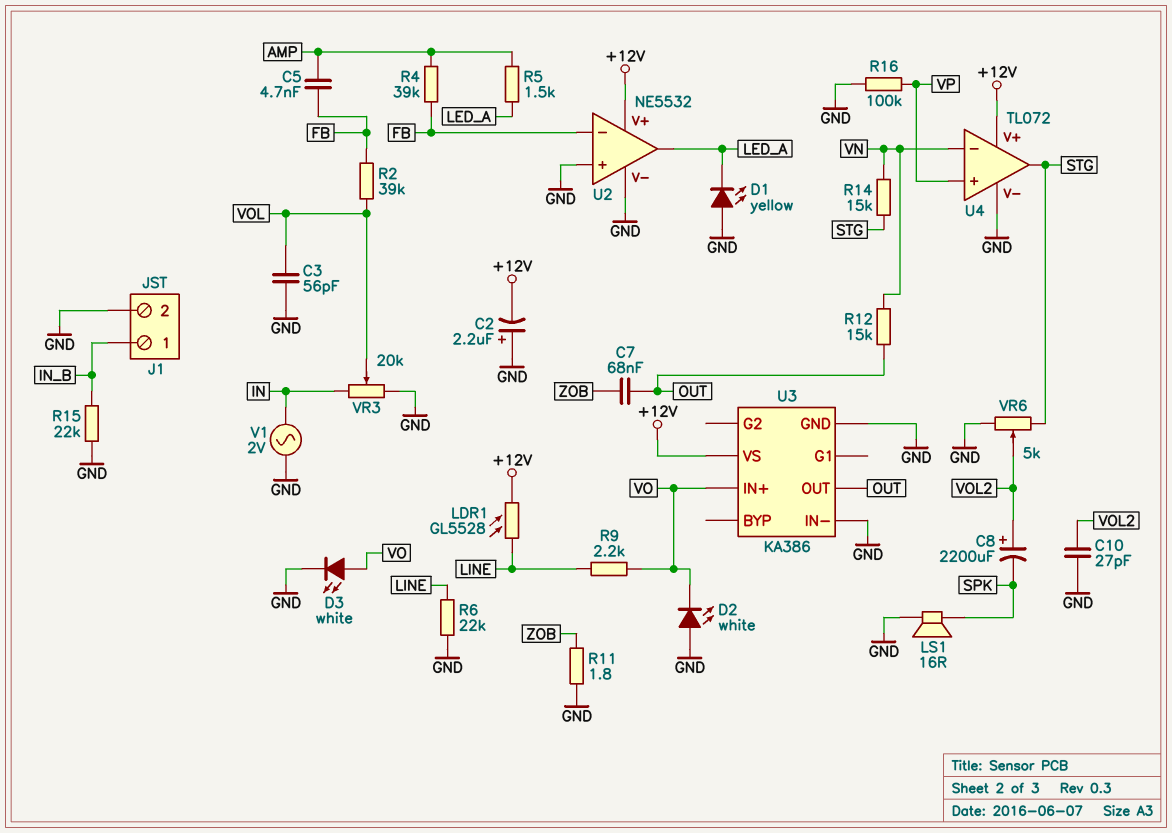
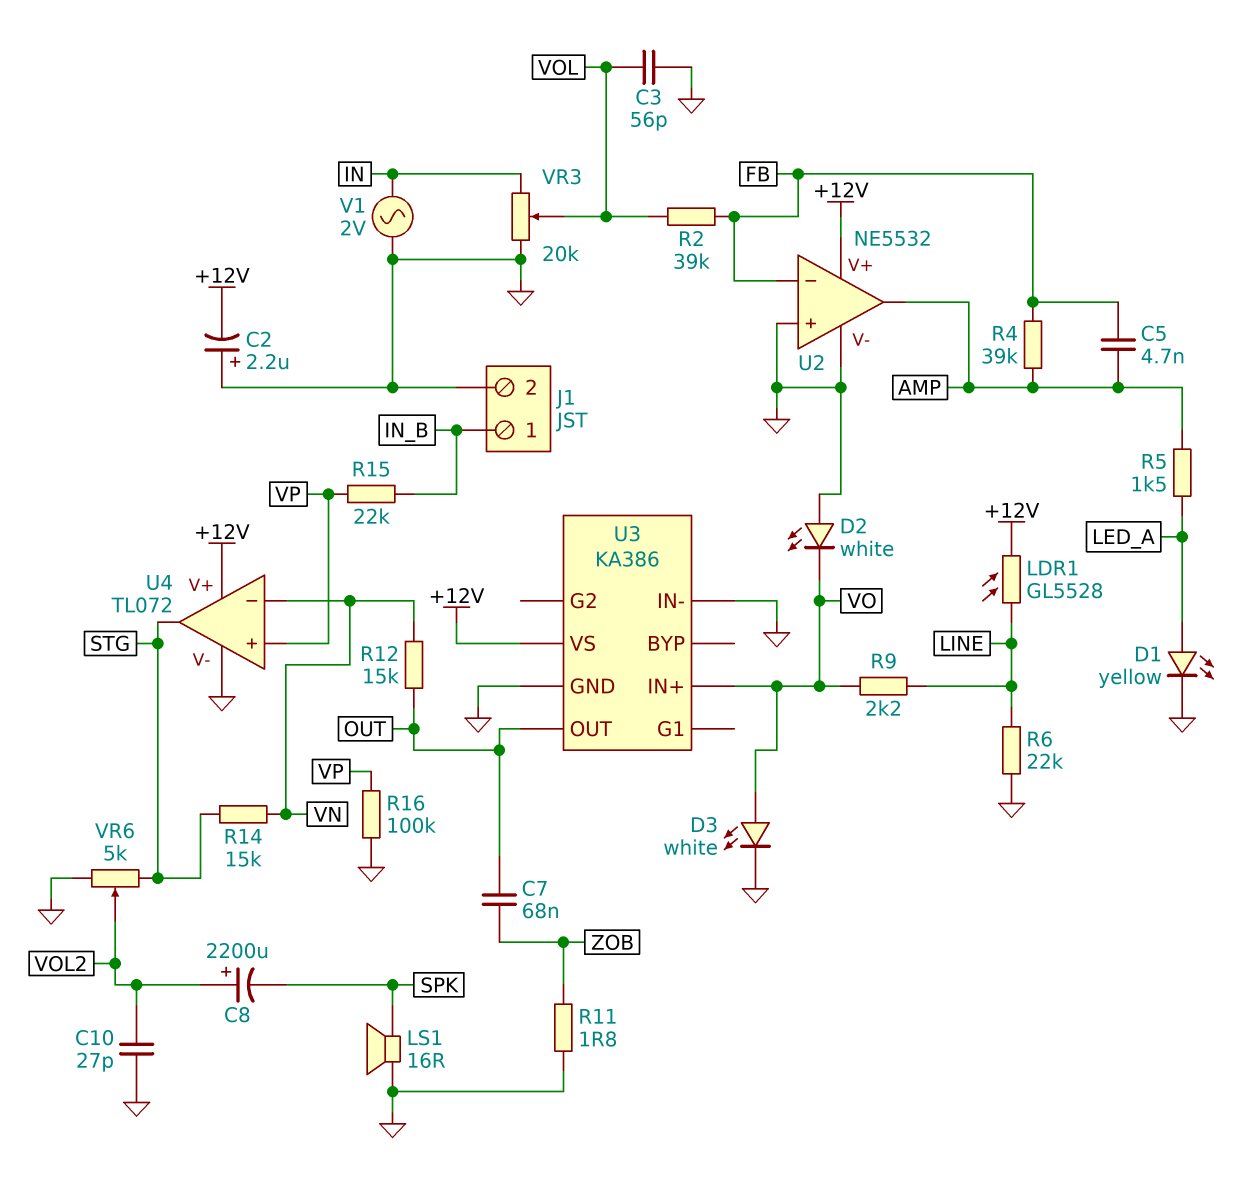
D1: LED yellow (A GND, K LED_A) -> LED yellow (A LED_A, K GND)
R15: 22k (GND, IN_B) -> 22k (IN_B, VP)
U2 pin out: LED_A -> AMP

